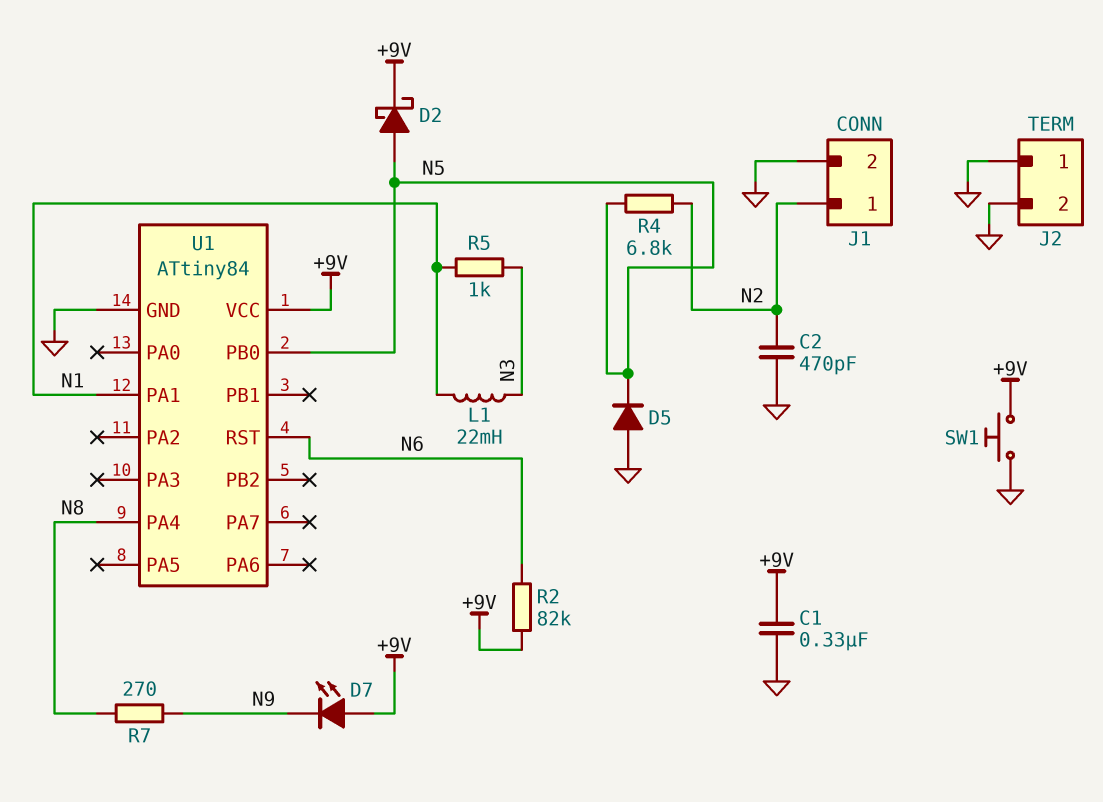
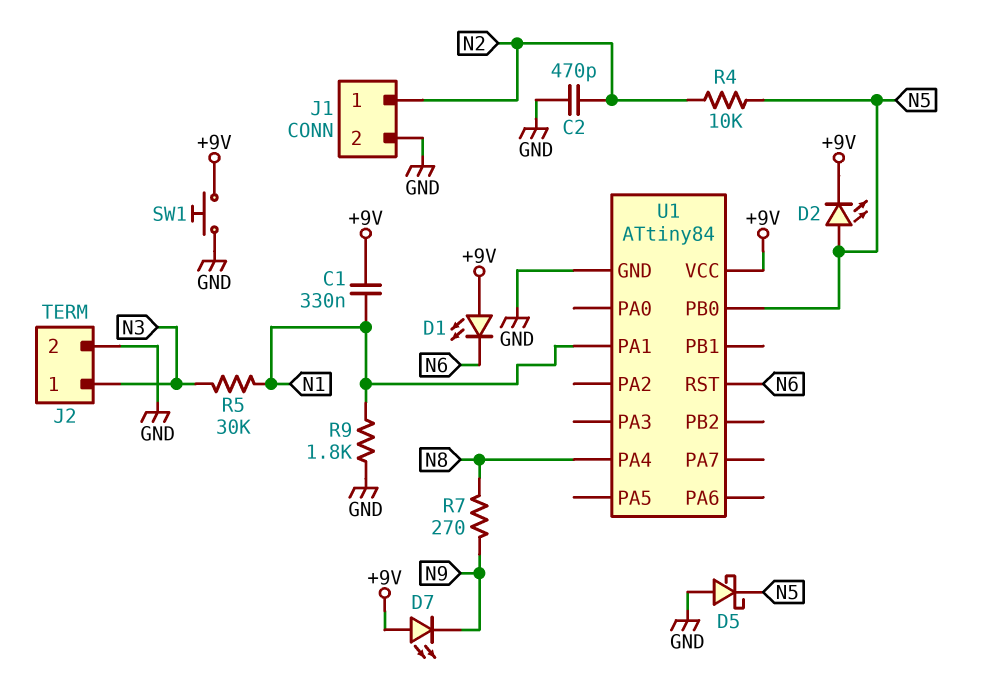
C1: 330nF (+9V, GND) -> 330nF (+9V, N1)
D1: none -> LED (A +9V, K N6)
D2: schottky (A N5, K +9V) -> LED (A N5, K +9V)
D5: diode (A GND, K N5) -> schottky (A GND, K N5)
J2 pin 1: GND -> N3
L1: 22mH (N1, N3) -> none
R2: 82k (+9V, N6) -> none
R4: 6.8k (N2, N5) -> 10k (N2, N5)
R5: 1k (N1, N3) -> 30k (N1, N3)
R9: none -> 1.8k (GND, N1)

